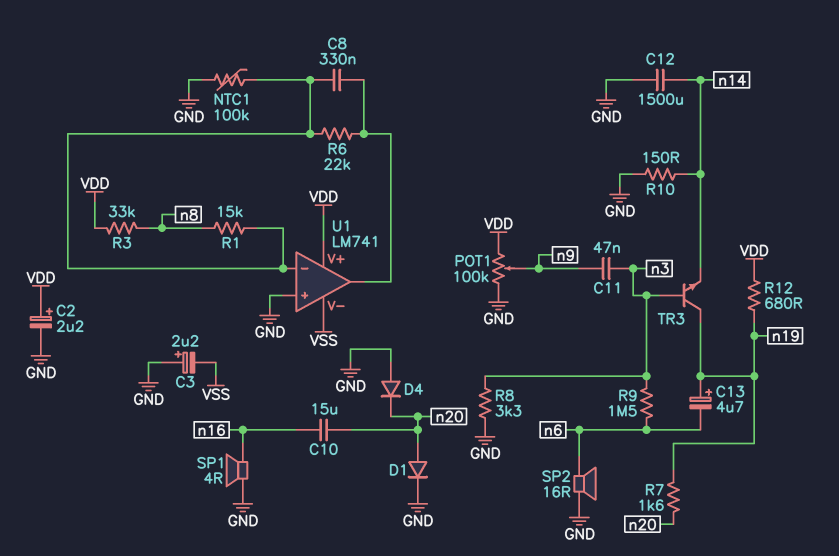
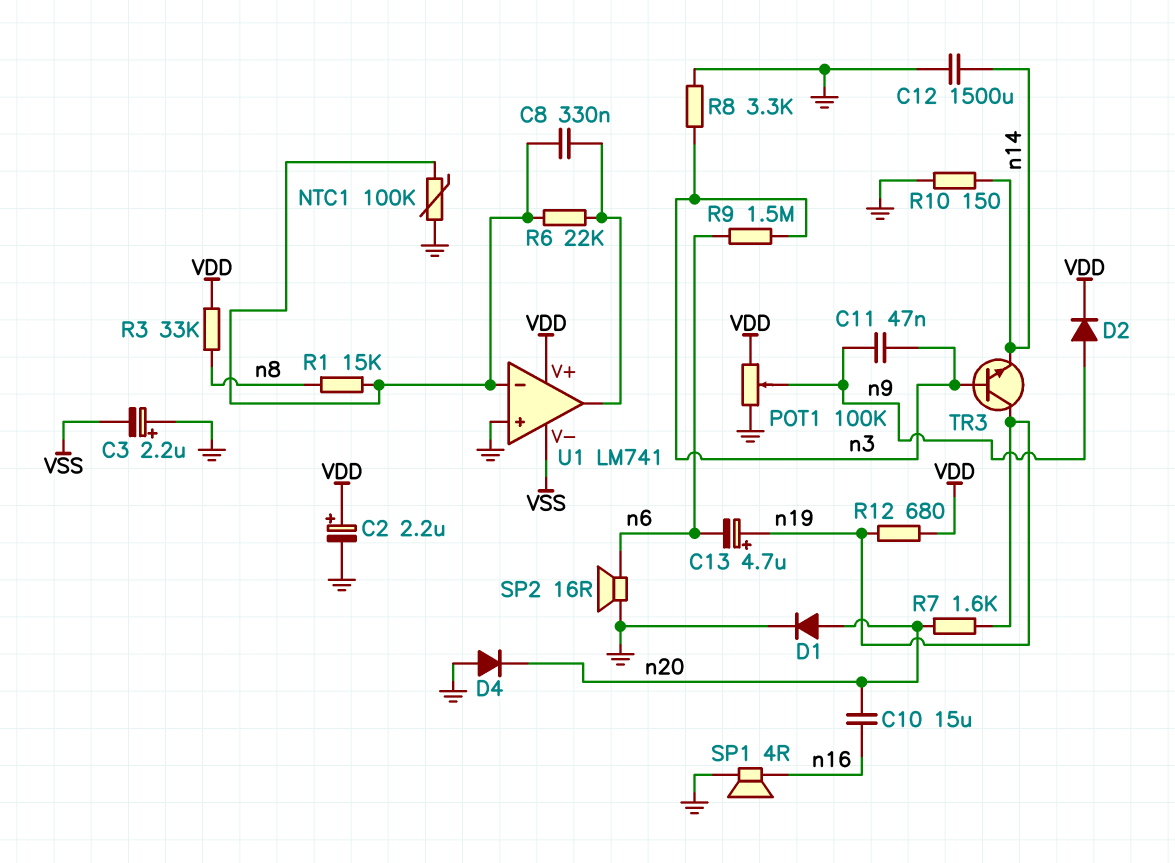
D2: none -> diode (A n9, K VDD)

